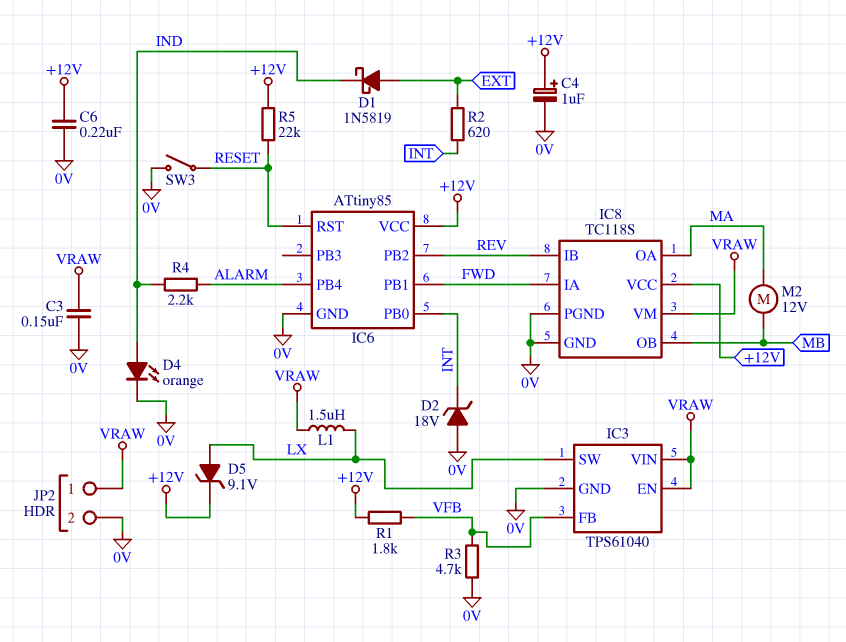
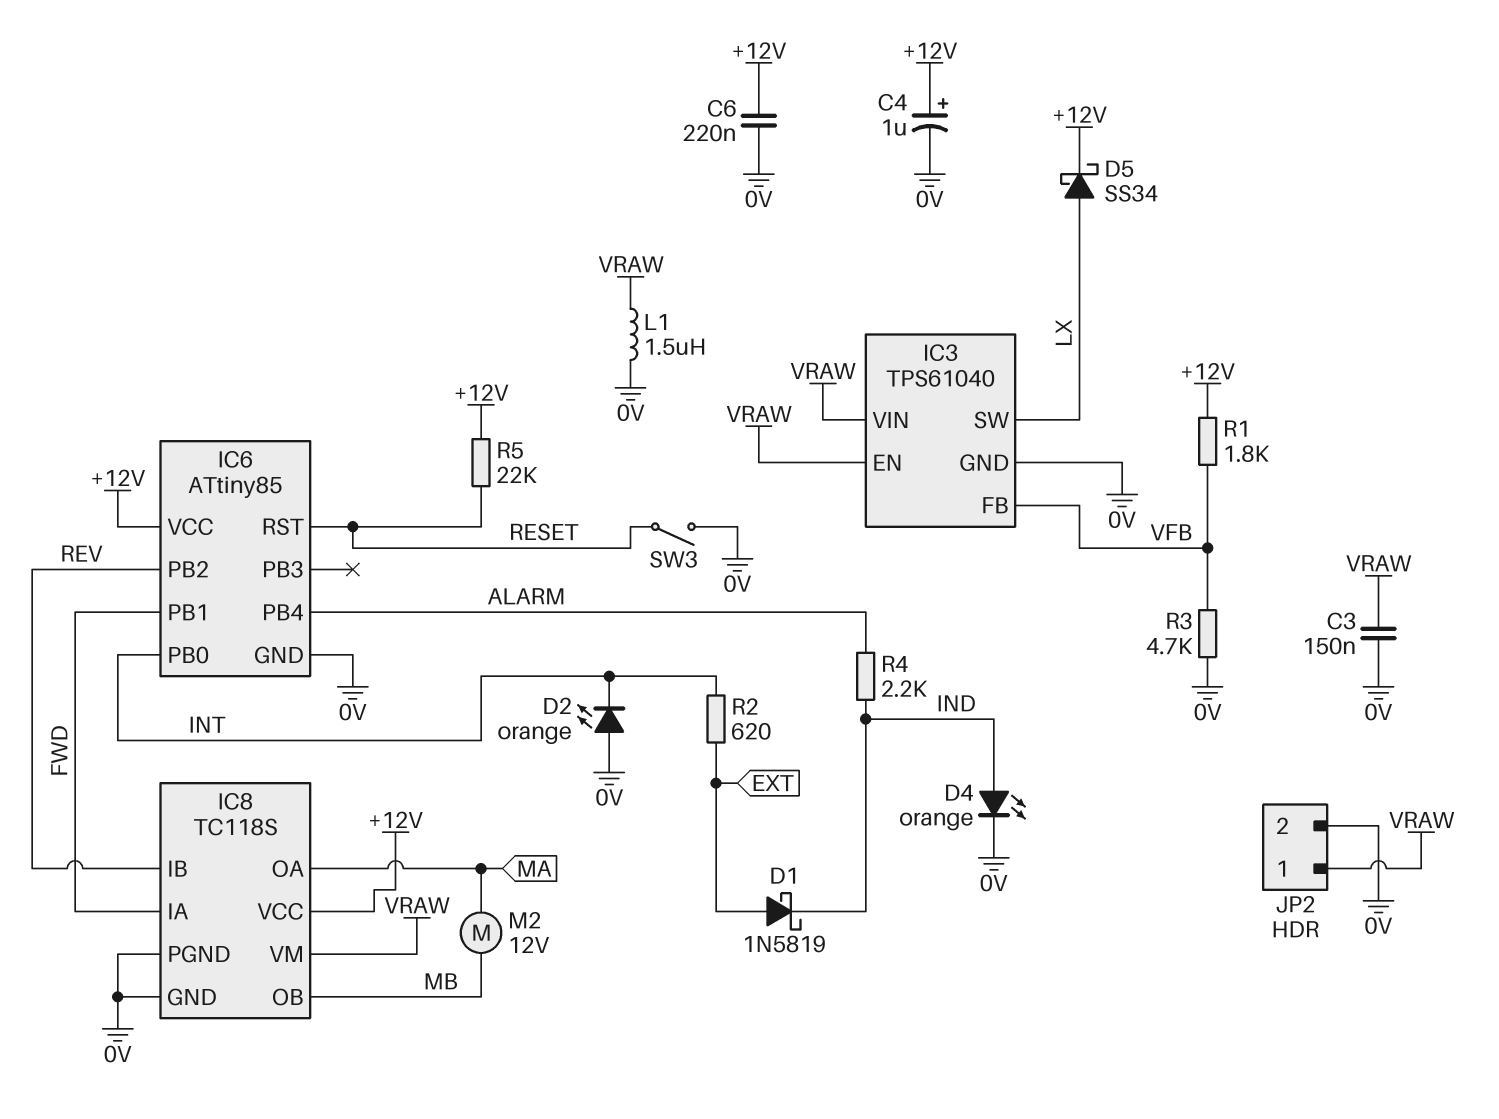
D2: zener 18V (A 0V, K INT) -> LED orange (A 0V, K INT)
D5: zener 9.1V (A LX, K +12V) -> schottky SS34 (A LX, K +12V)
L1: 1.5uH (LX, VRAW) -> 1.5uH (0V, VRAW)

